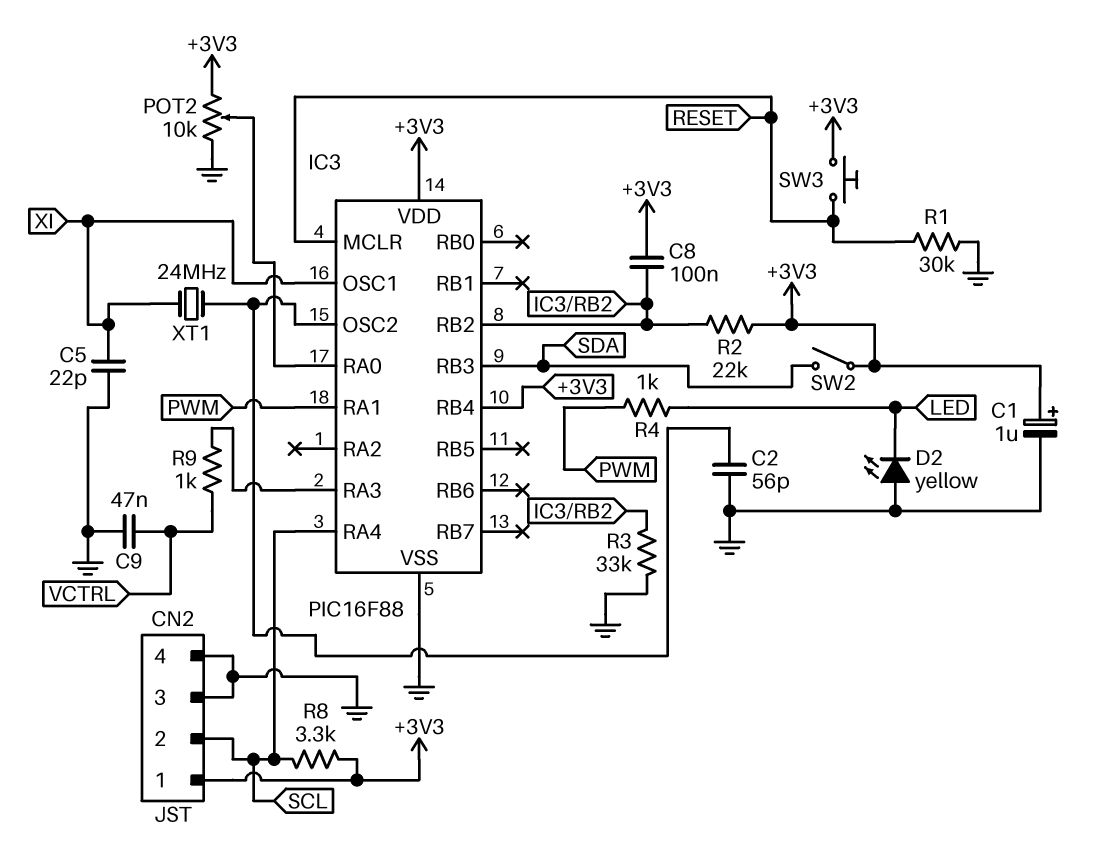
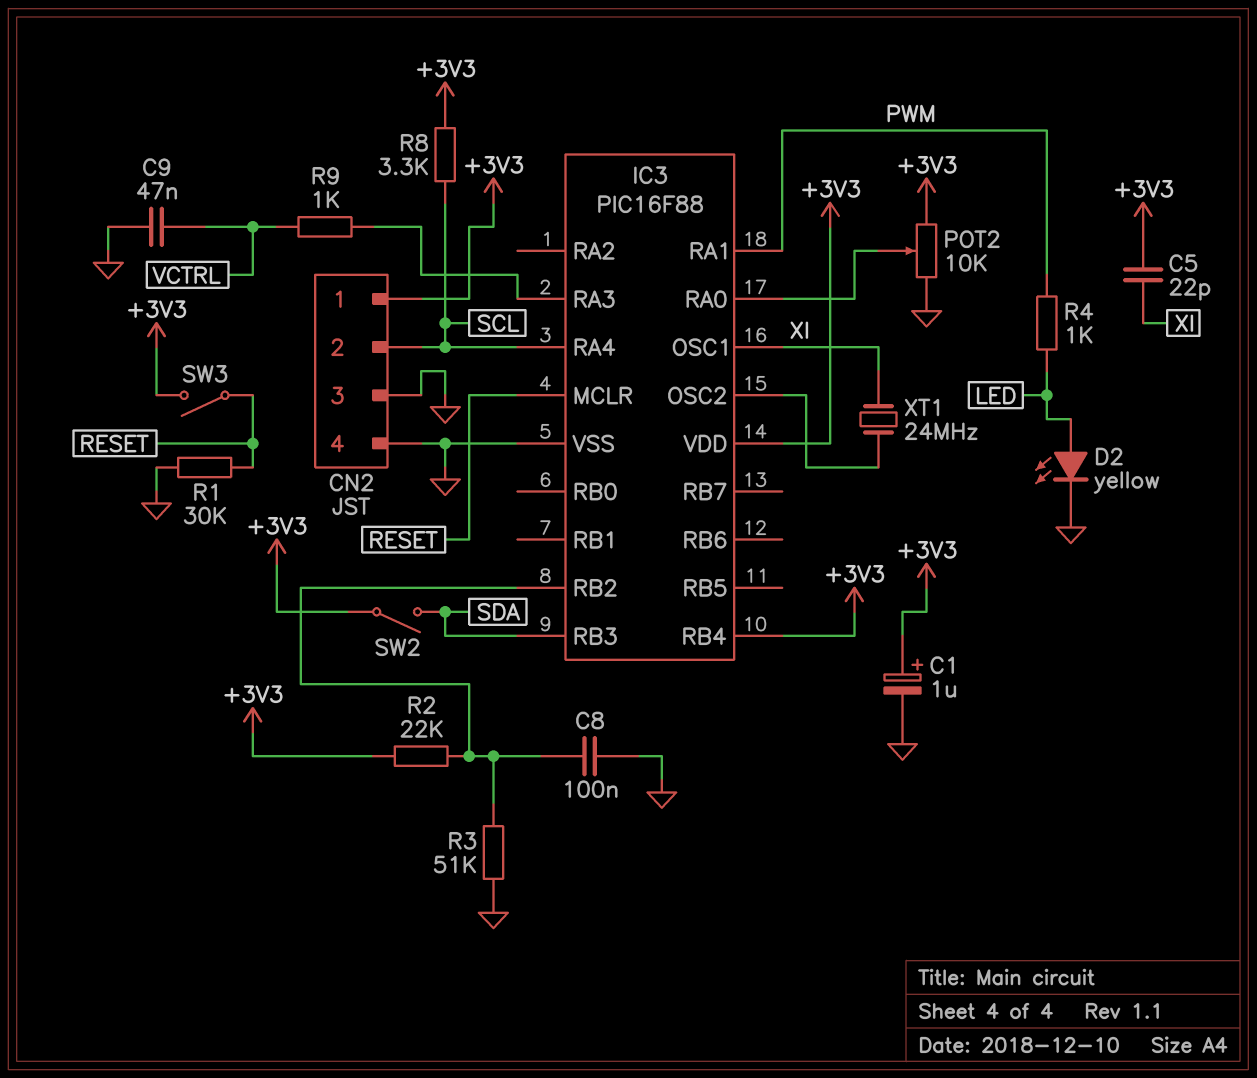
C2: 56pF (GND, IC3/OSC2) -> none
C5: 22pF (GND, XI) -> 22pF (+3V3, XI)
C8: 100nF (+3V3, IC3/RB2) -> 100nF (GND, IC3/RB2)
D2: LED yellow (A GND, K LED) -> LED yellow (A LED, K GND)
R3: 33k (GND, IC3/RB2) -> 51k (GND, IC3/RB2)
SW3: button (+3V3, RESET) -> switch (+3V3, RESET)

